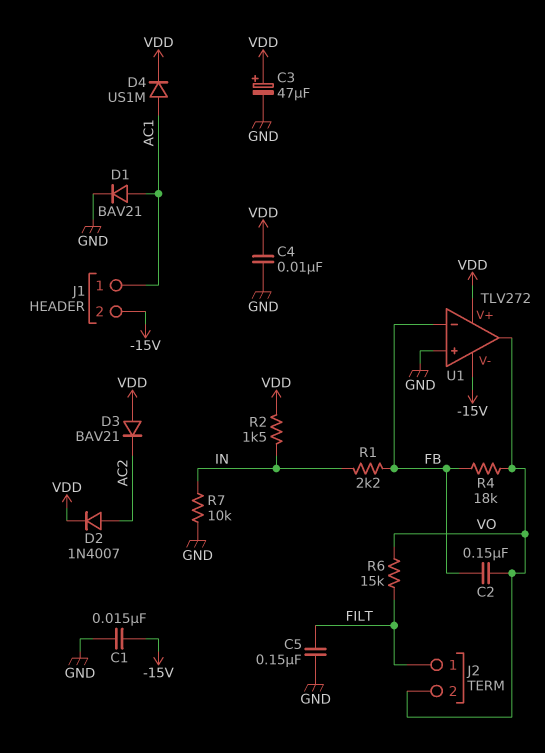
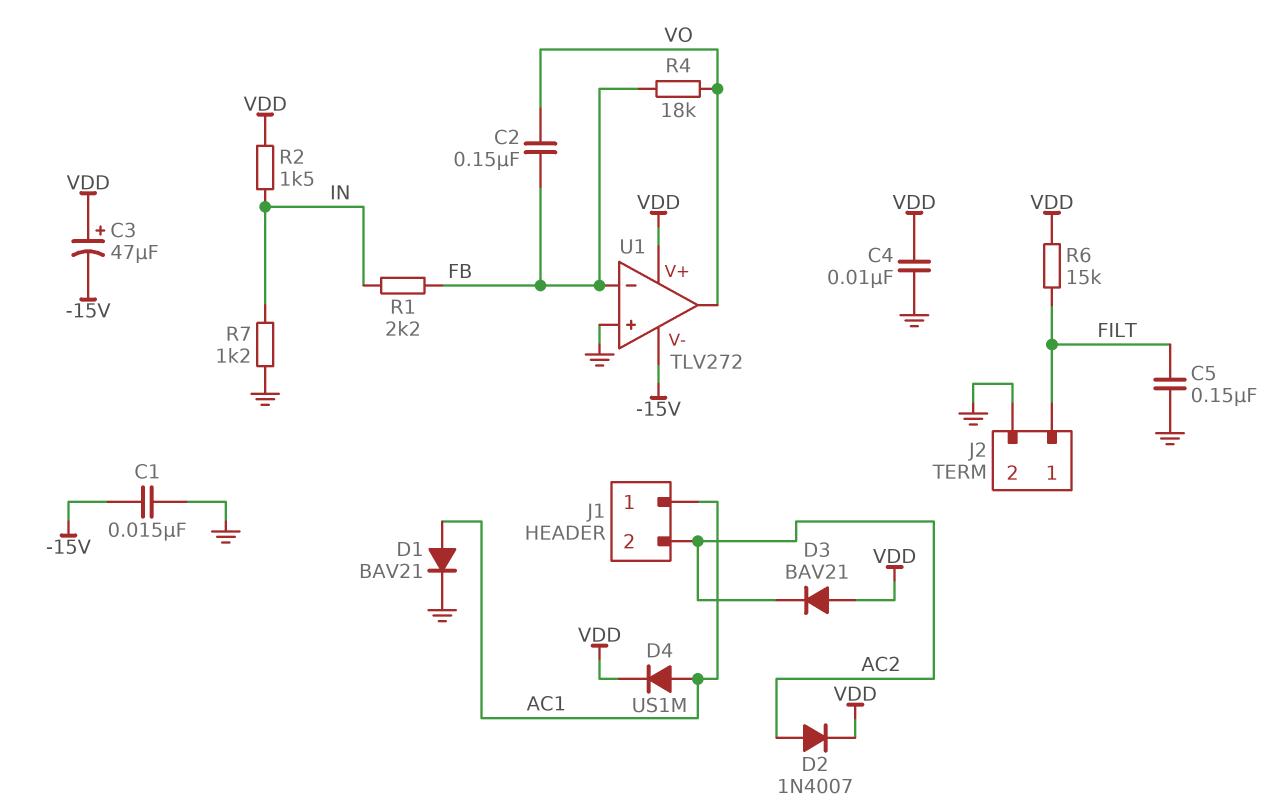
C3: 47uF (plus VDD, minus GND) -> 47uF (plus VDD, minus -15V)
J1 pin 2: -15V -> AC2
J2 pin 2: VO -> GND
R6: 15k (FILT, VO) -> 15k (FILT, VDD)
R7: 10k (GND, IN) -> 1.2k (GND, IN)

